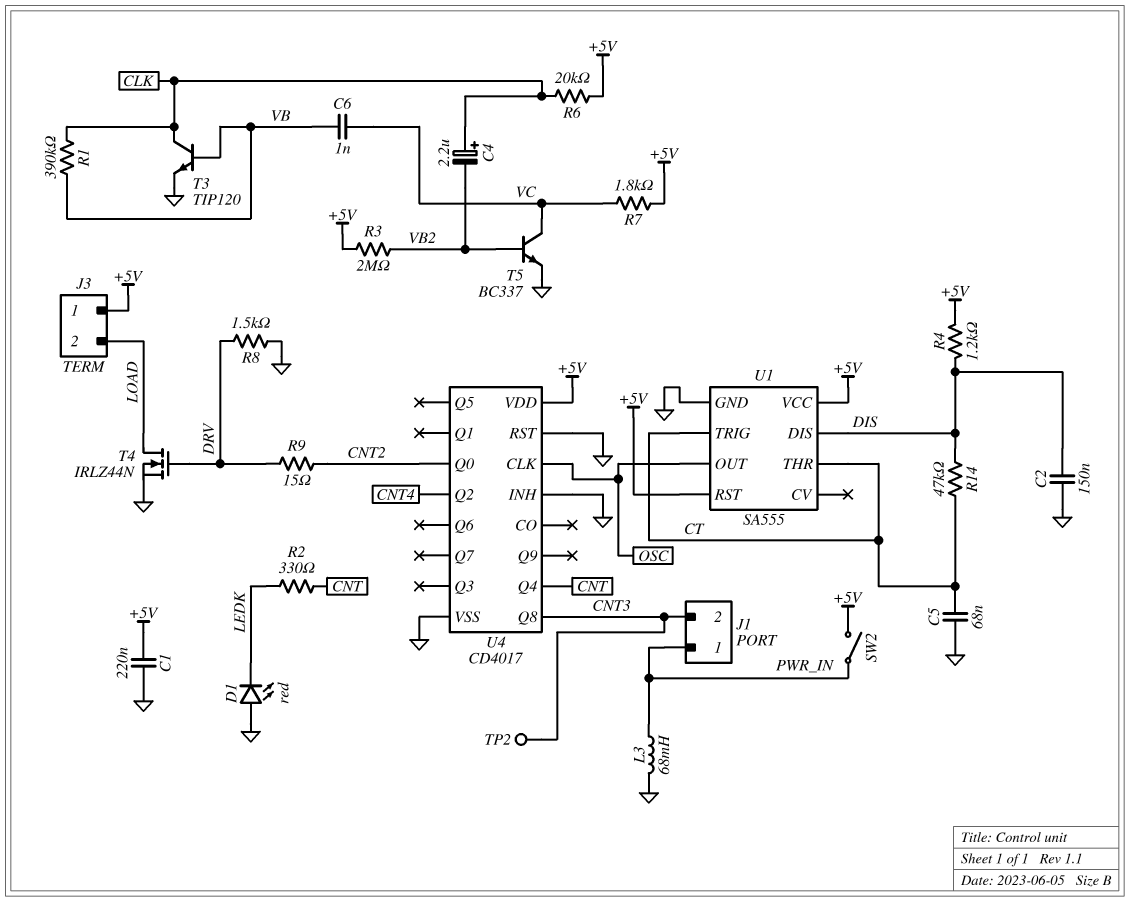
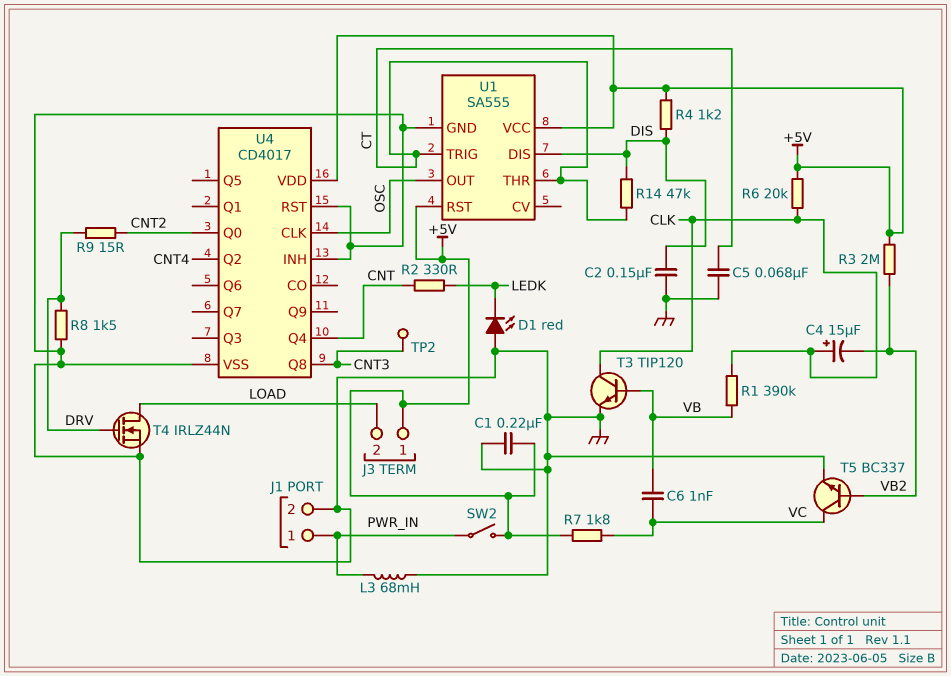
C4: 2.2uF (plus CLK, minus VB2) -> 15uF (plus CLK, minus VB2)
J1 pin 2: CNT3 -> GND

